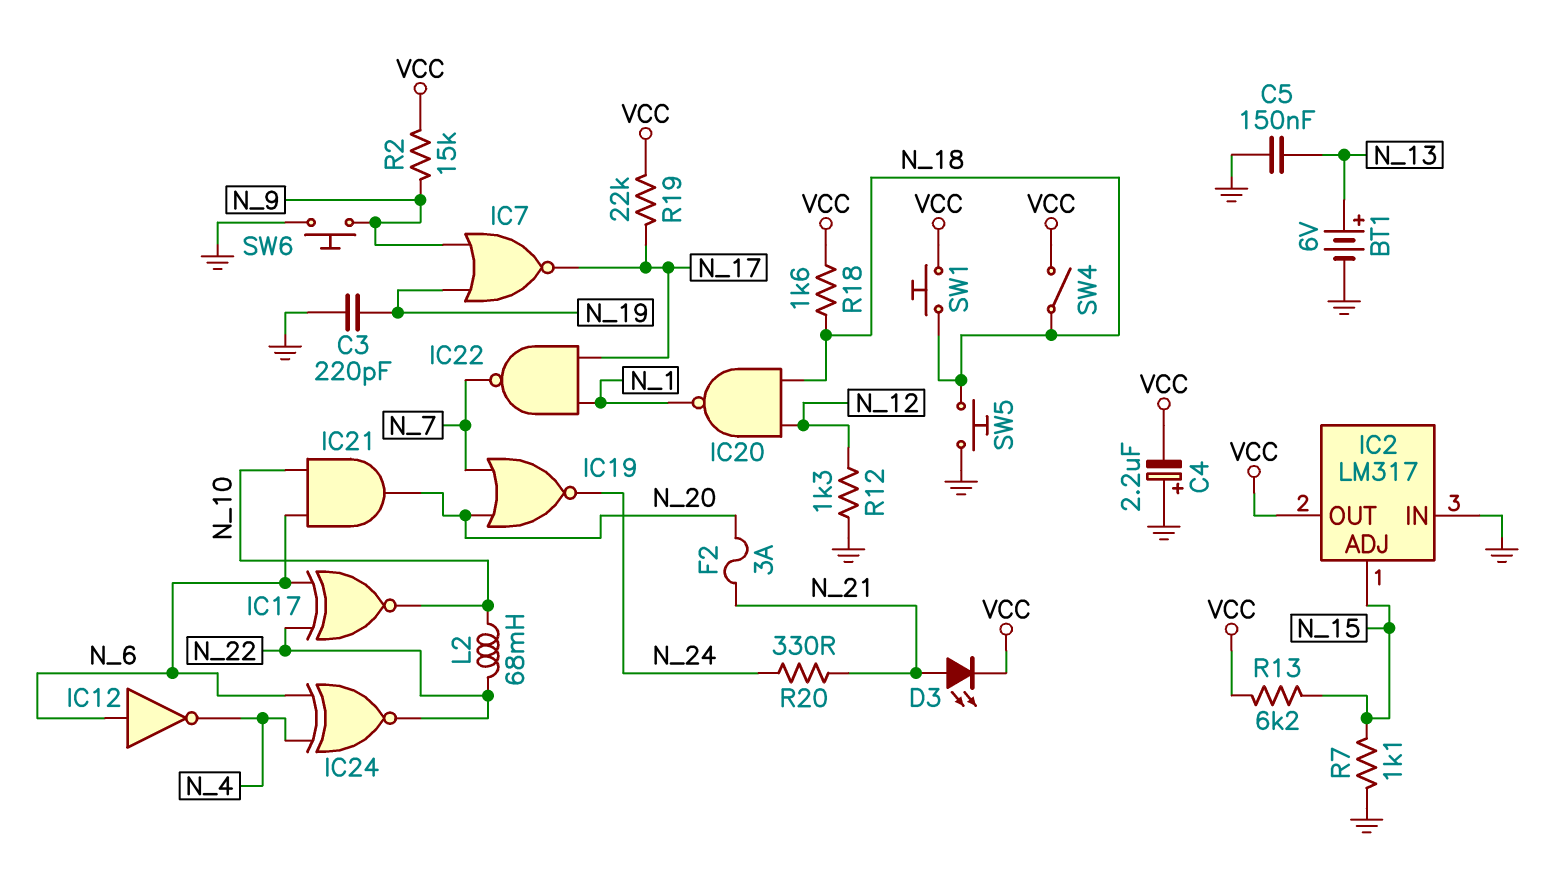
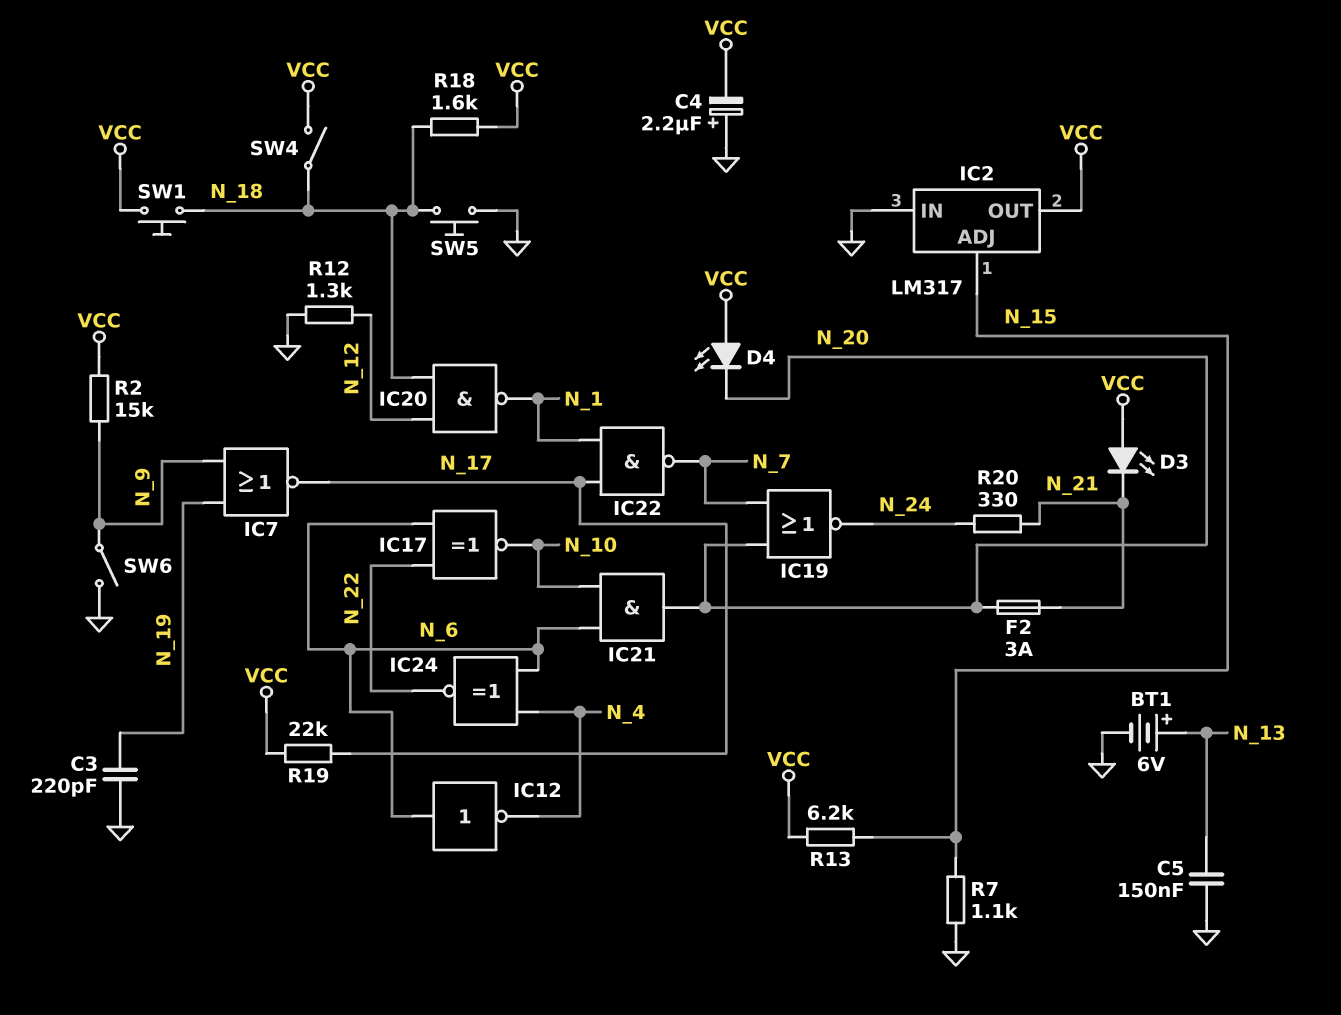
D3: LED (A N_21, K VCC) -> LED (A VCC, K N_21)
D4: none -> LED (A VCC, K N_20)
L2: 68mH (N_10, N_22) -> none
SW6: button (GND, N_9) -> switch (GND, N_9)

